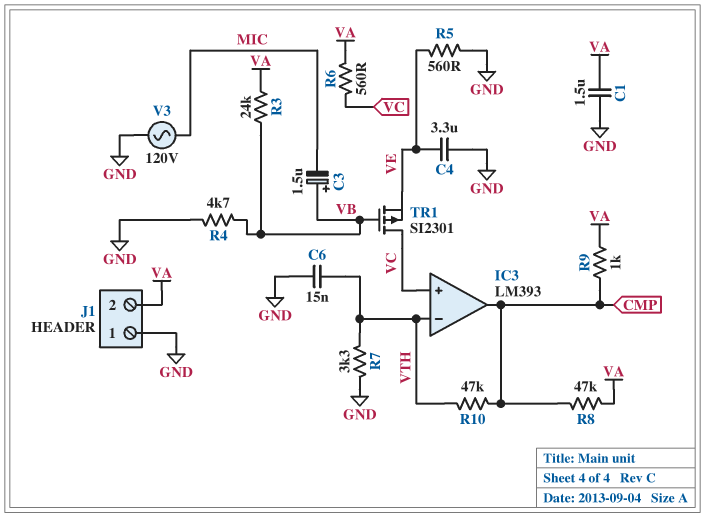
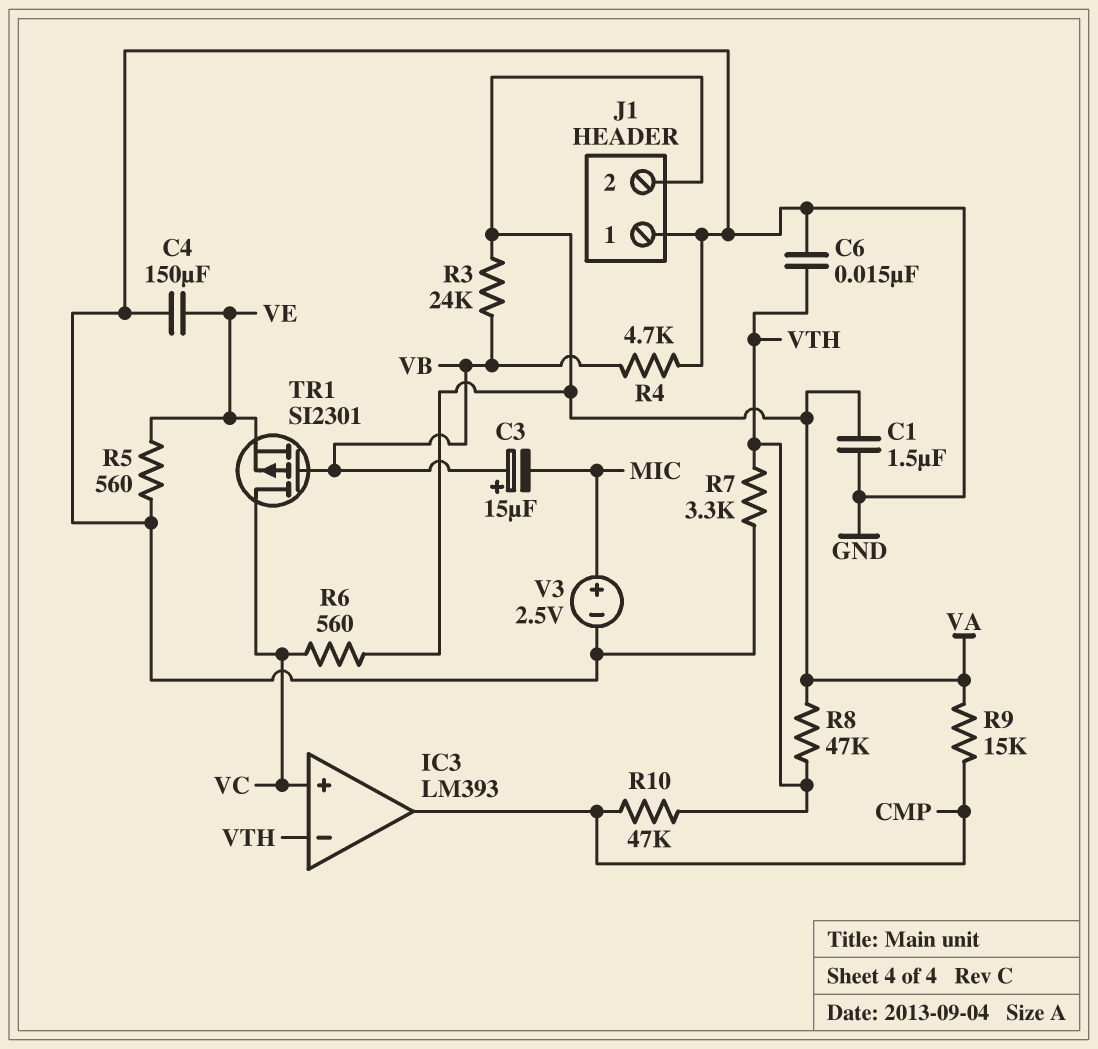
C3: 1.5uF (plus VB, minus MIC) -> 15uF (plus VB, minus MIC)
C4: 3.3uF (GND, VE) -> 150uF (GND, VE)
R8: 47k (CMP, VA) -> 47k (VA, VTH)
R9: 1k (CMP, VA) -> 15k (CMP, VA)
V3: AC 120V (GND, MIC) -> 2.5V (plus MIC, minus GND)

